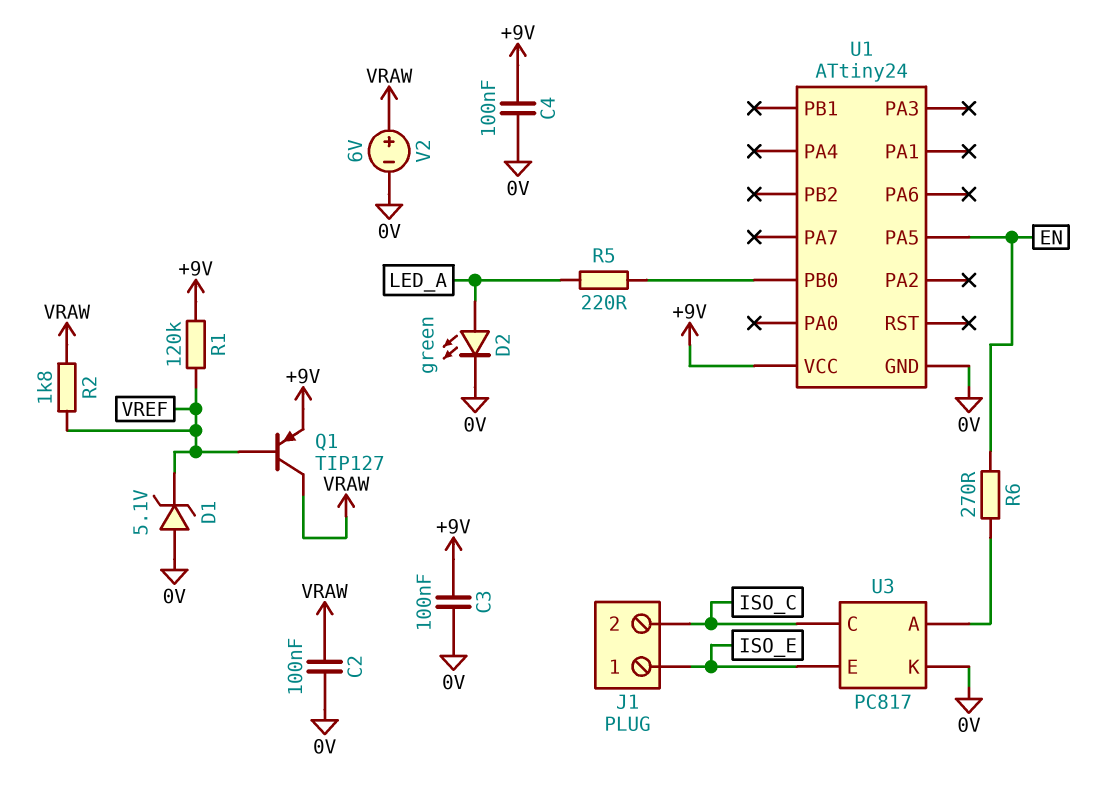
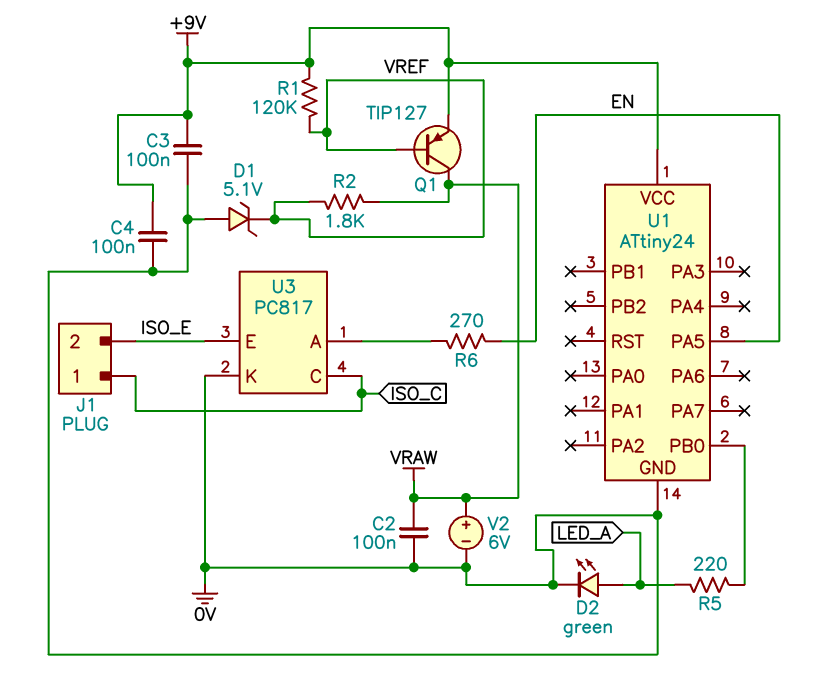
J1 pin 1: ISO_E -> ISO_C
J1 pin 2: ISO_C -> ISO_E

